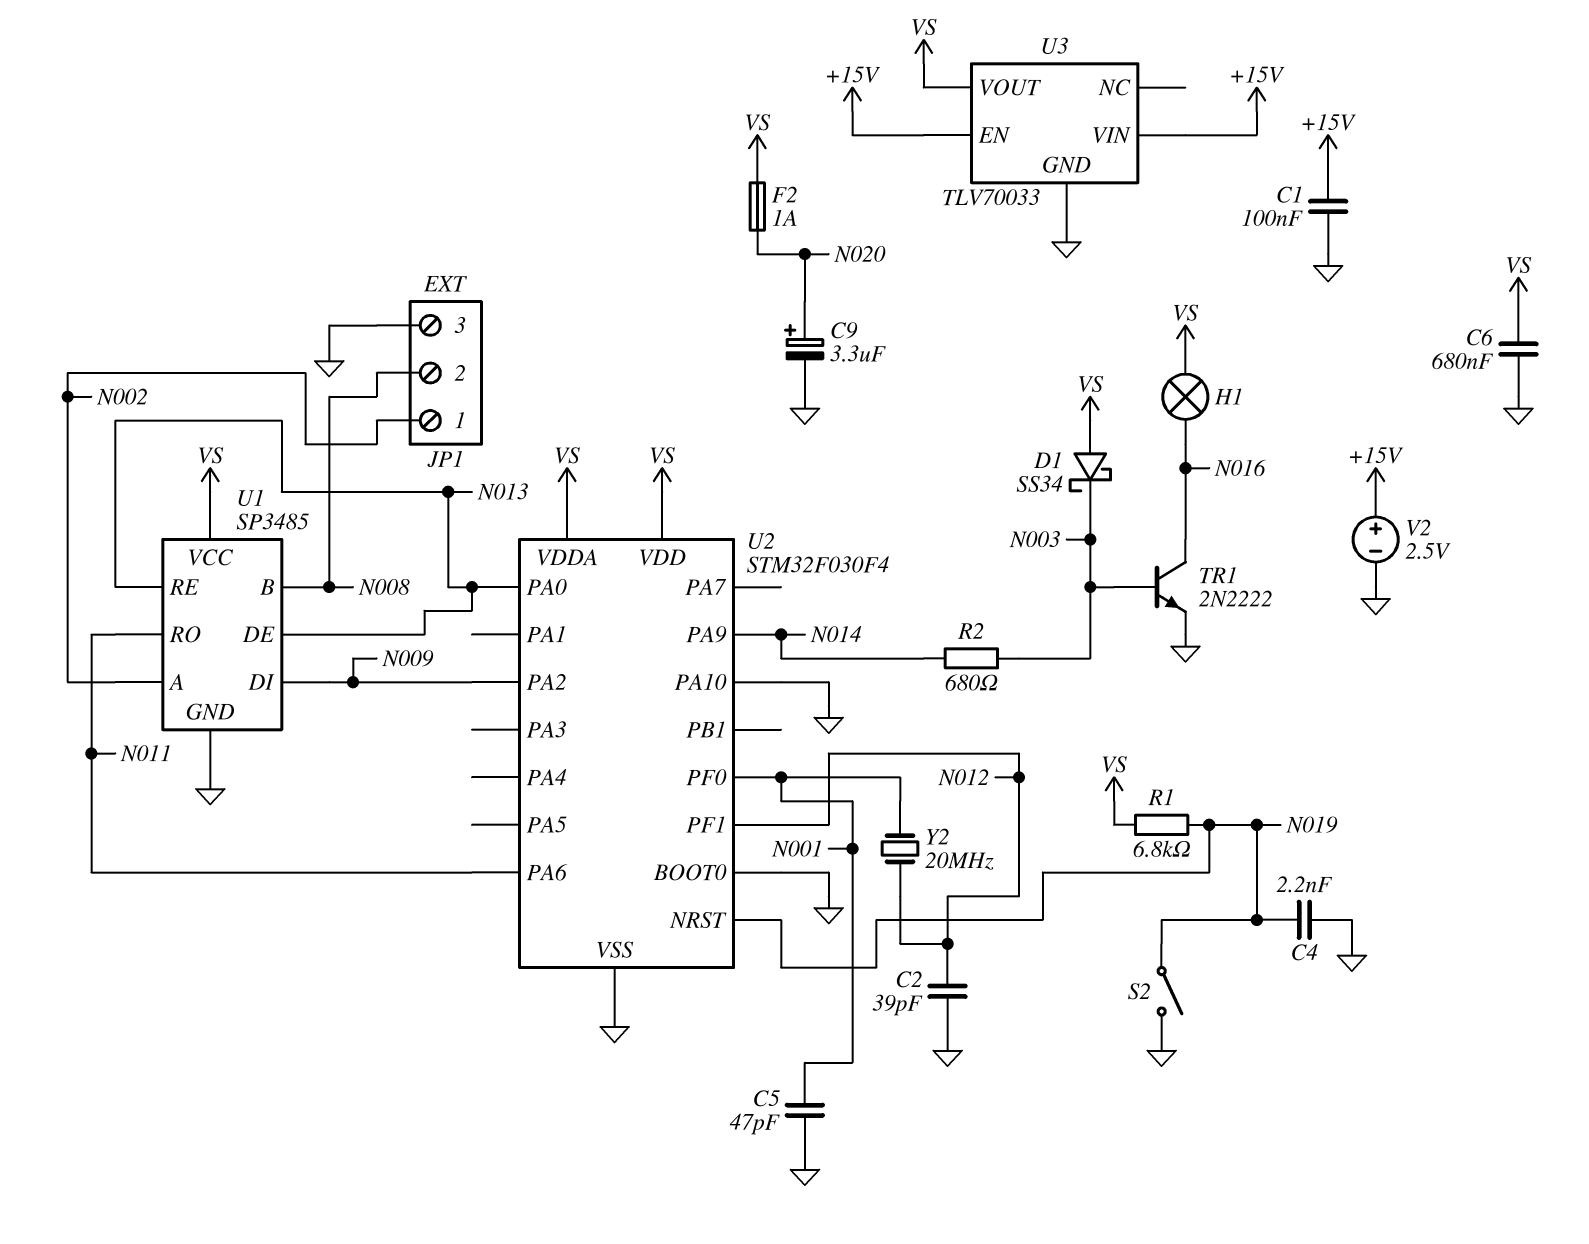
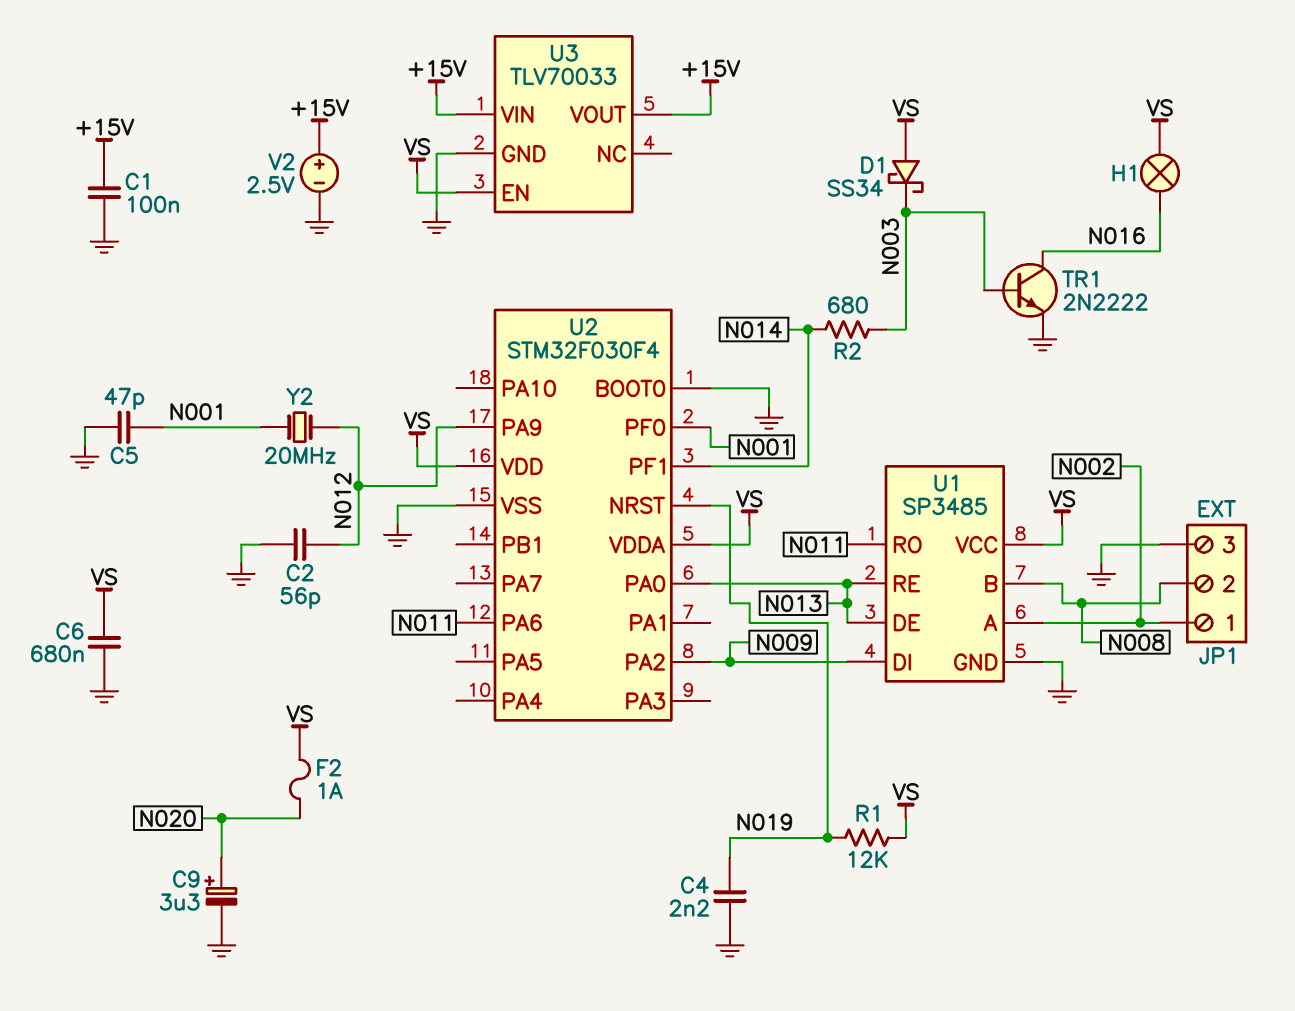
C2: 39pF (GND, N012) -> 56pF (GND, N012)
R1: 6.8k (N019, VS) -> 12k (N019, VS)
S2: switch (GND, N019) -> none
U2 pin PA9: N014 -> N012
U2 pin PA10: GND -> none
U2 pin PF1: N012 -> N014
U3 pin EN: +15V -> VS
U3 pin VOUT: VS -> +15V

